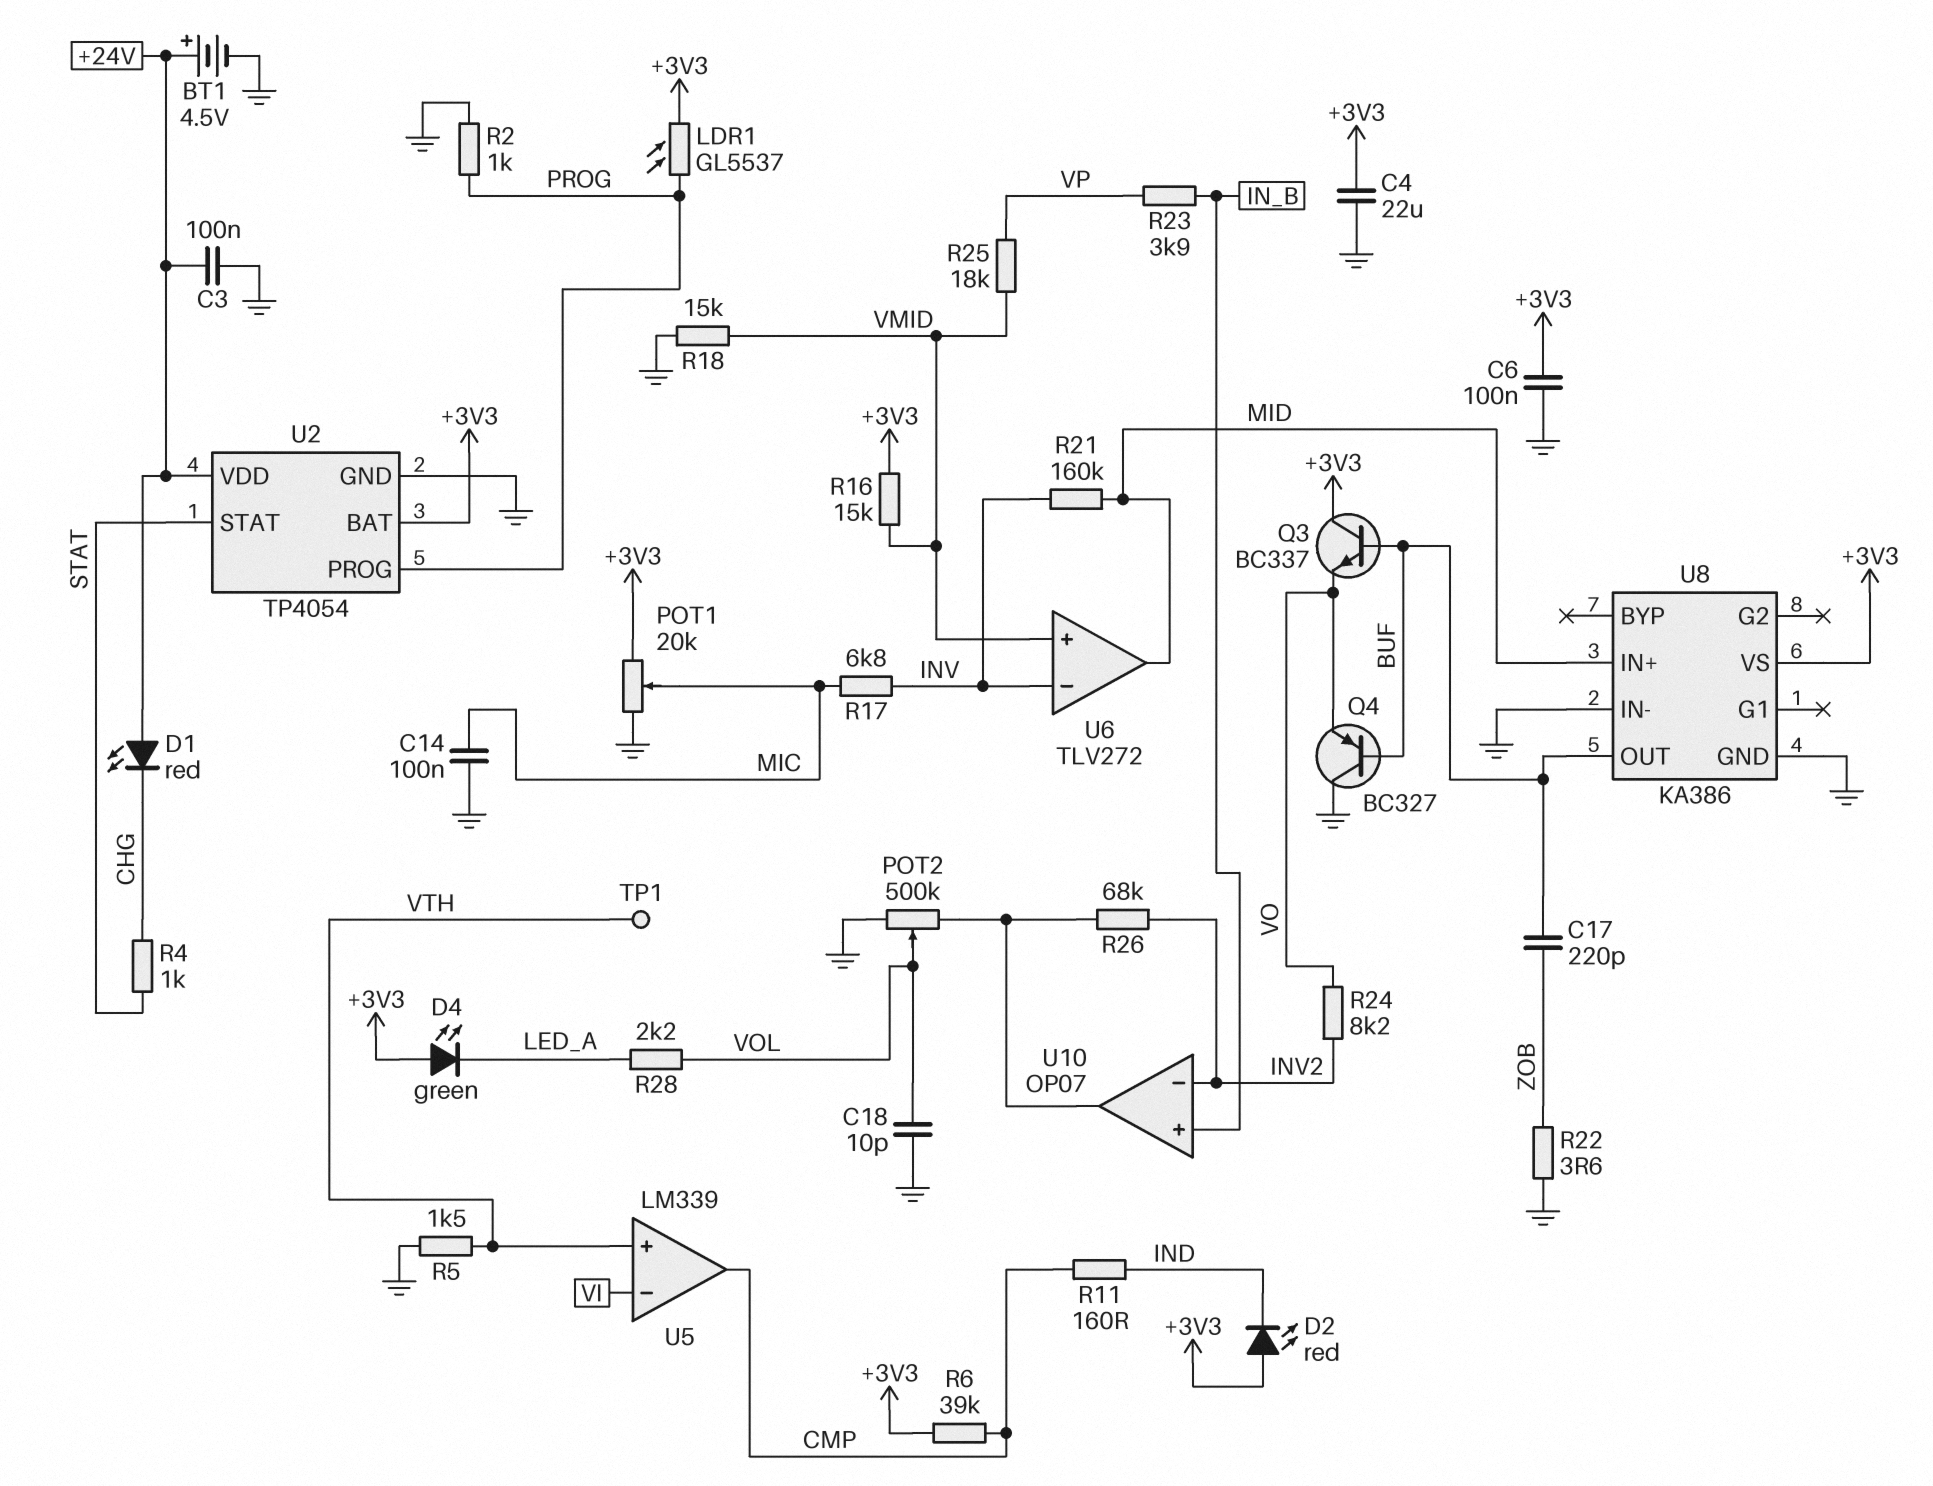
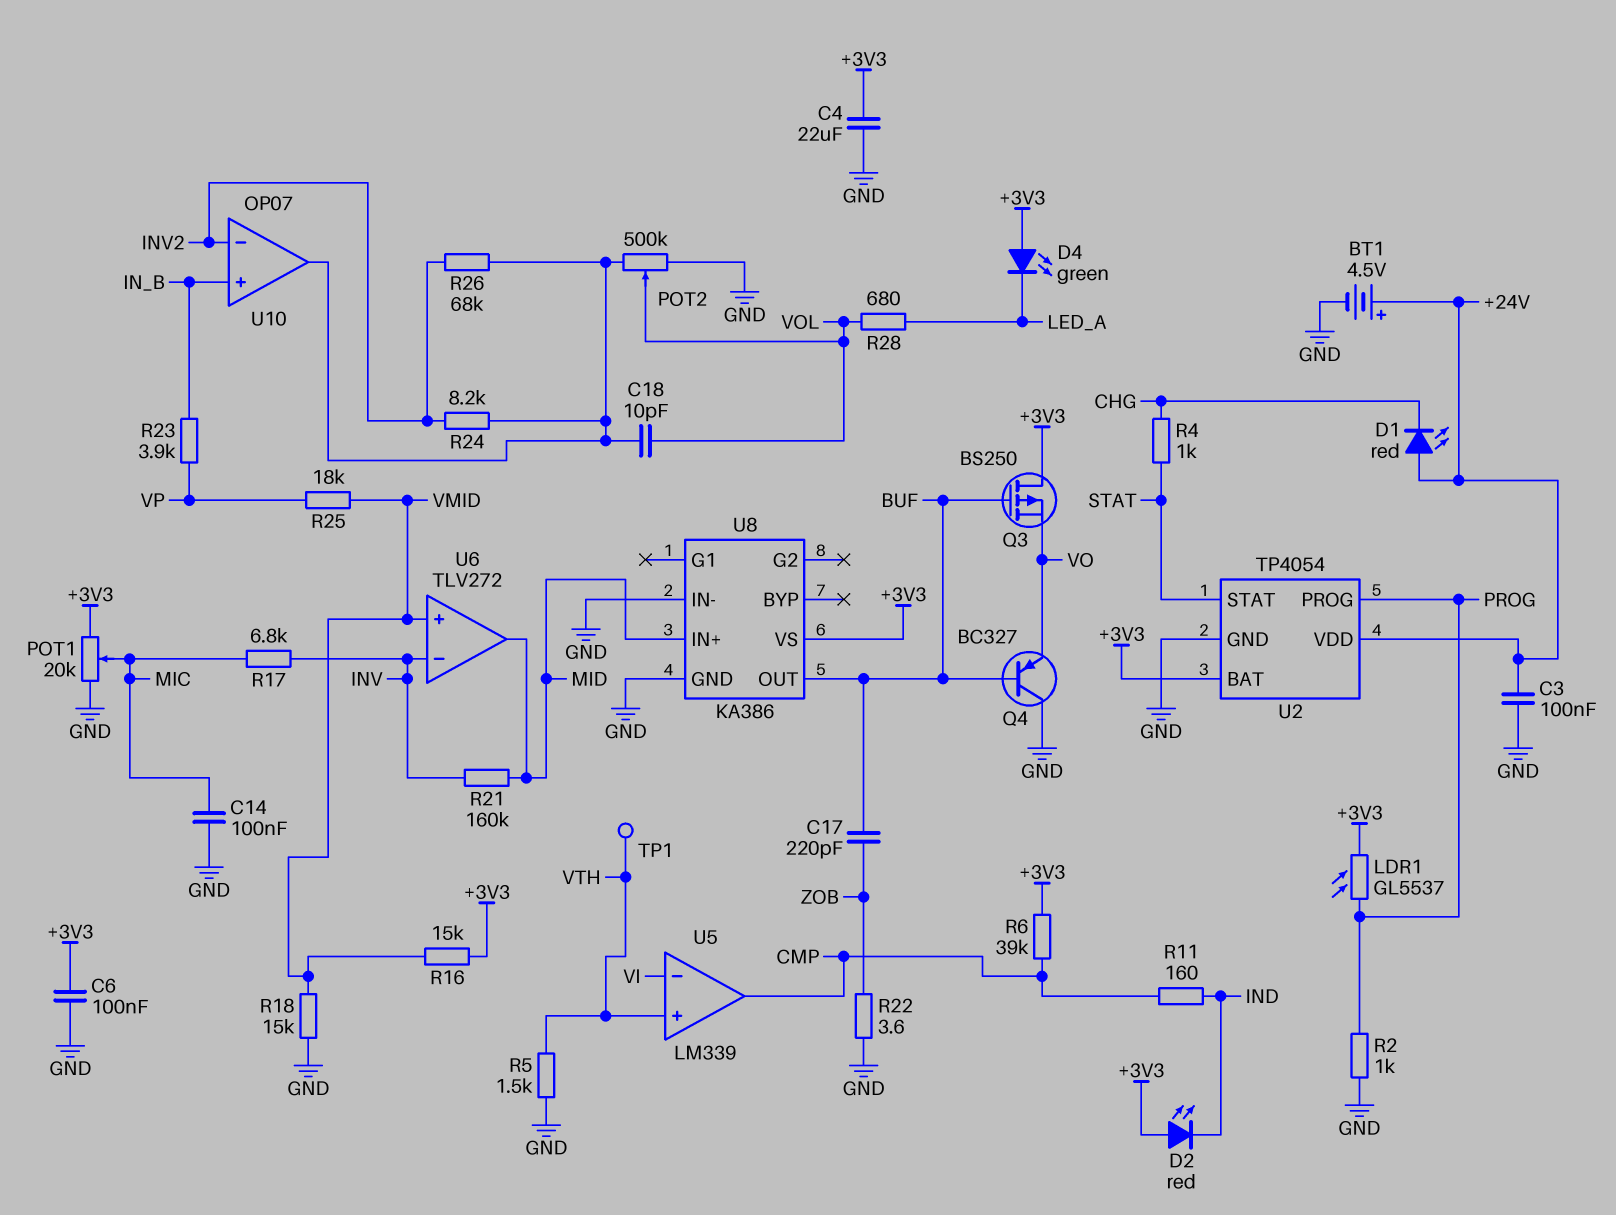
C18: 10pF (GND, VOL) -> 10pF (U10/out, VOL)
Q3: NPN BC337 (B BUF, C +3V3, E VO) -> PMOS BS250 (G BUF, D +3V3, S VO)
R24: 8.2k (INV2, VO) -> 8.2k (INV2, U10/out)
R28: 2.2k (LED_A, VOL) -> 680 (LED_A, VOL)

